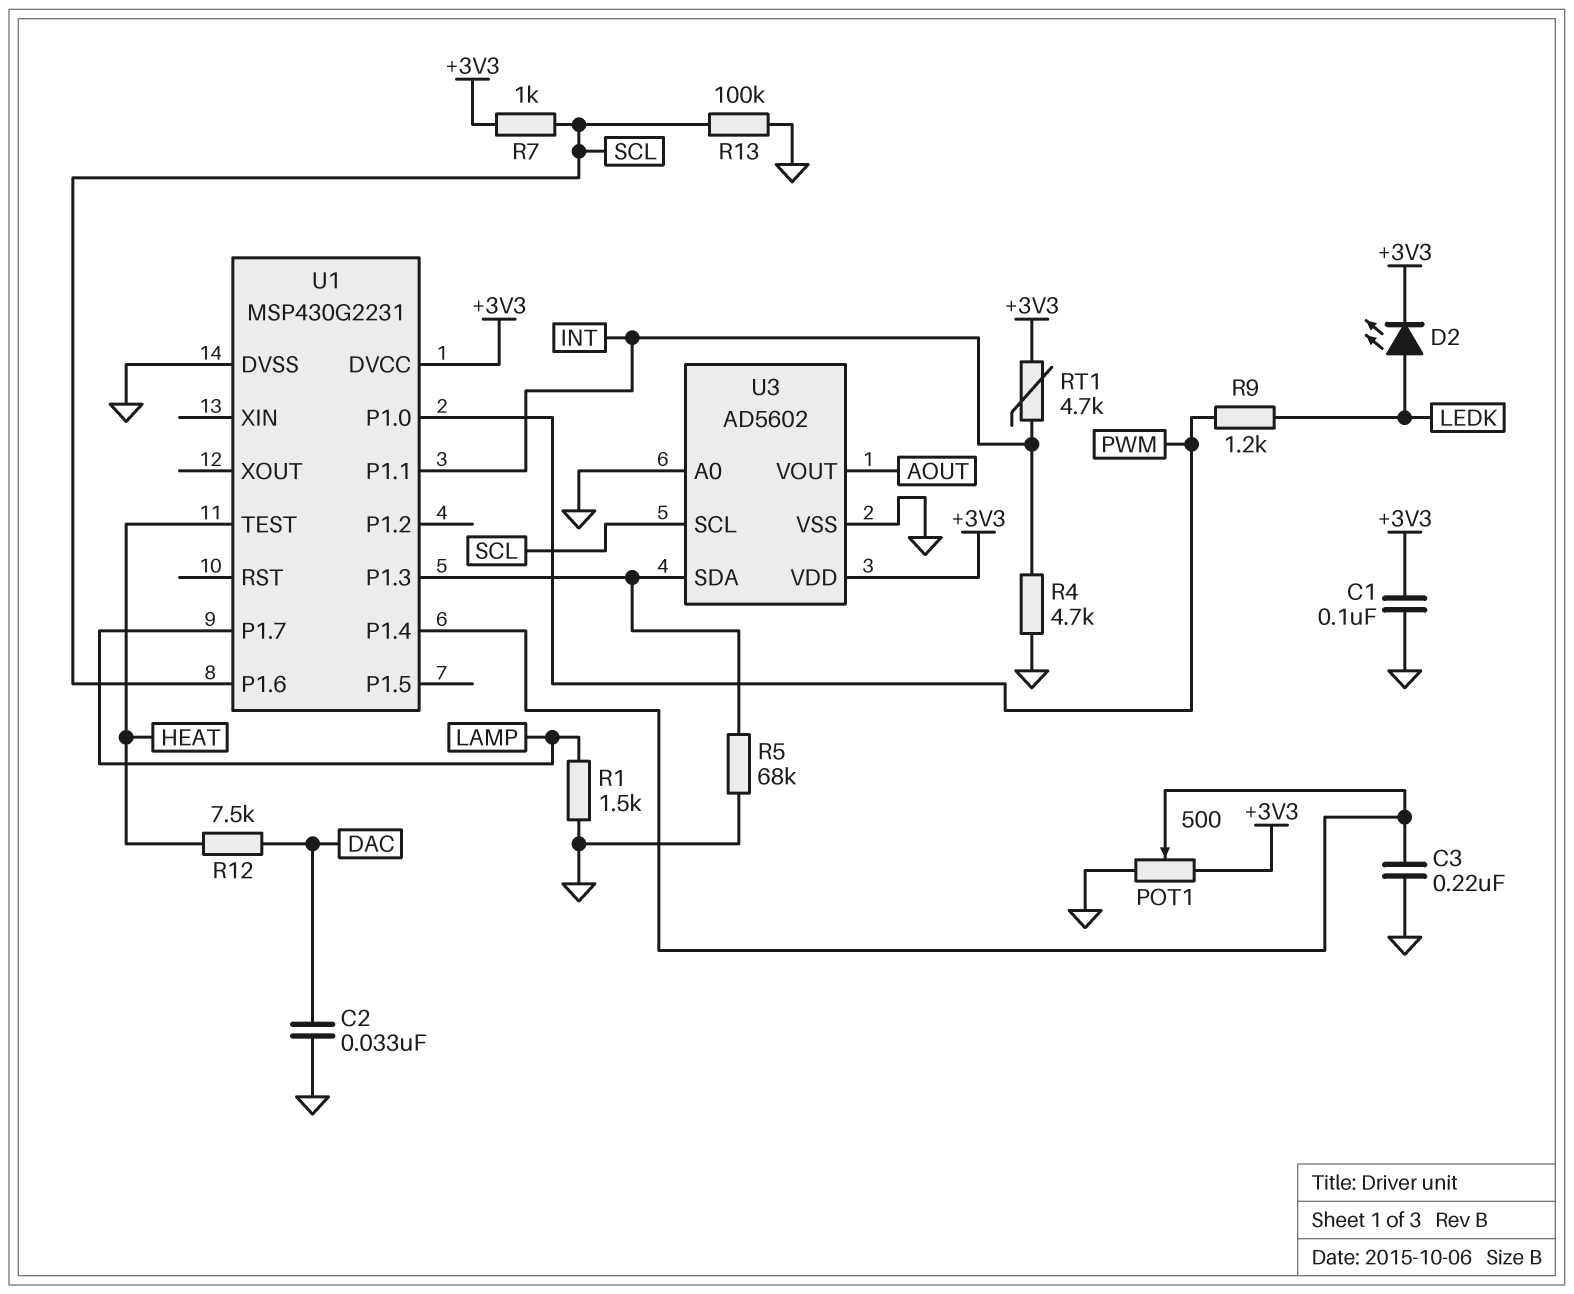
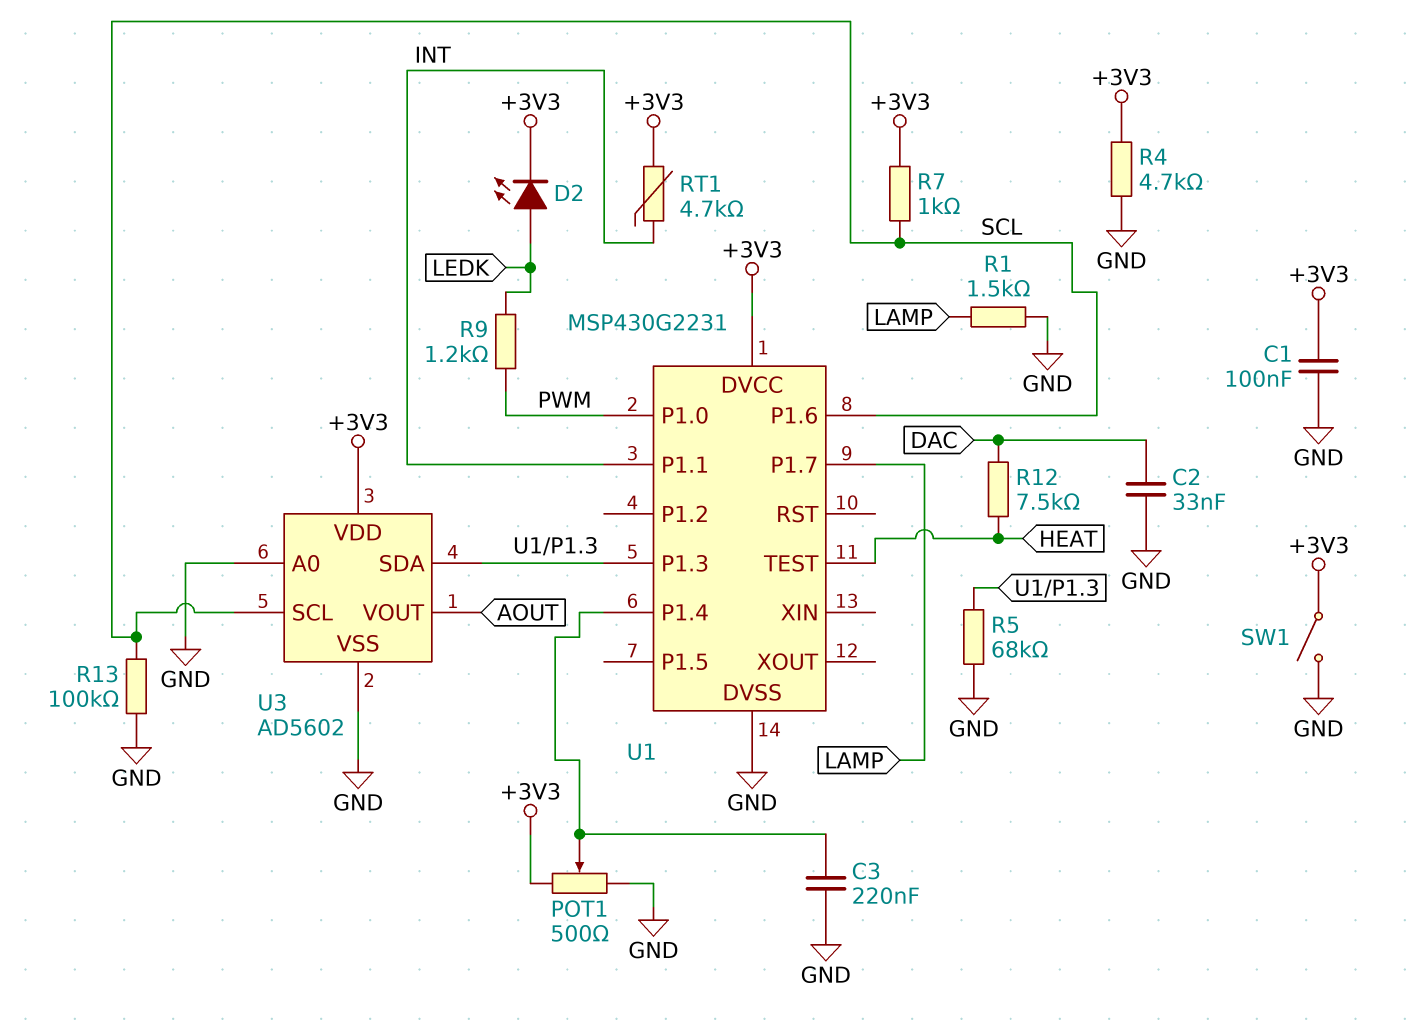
R4: 4.7k (GND, INT) -> 4.7k (+3V3, GND)
SW1: none -> switch (+3V3, GND)

